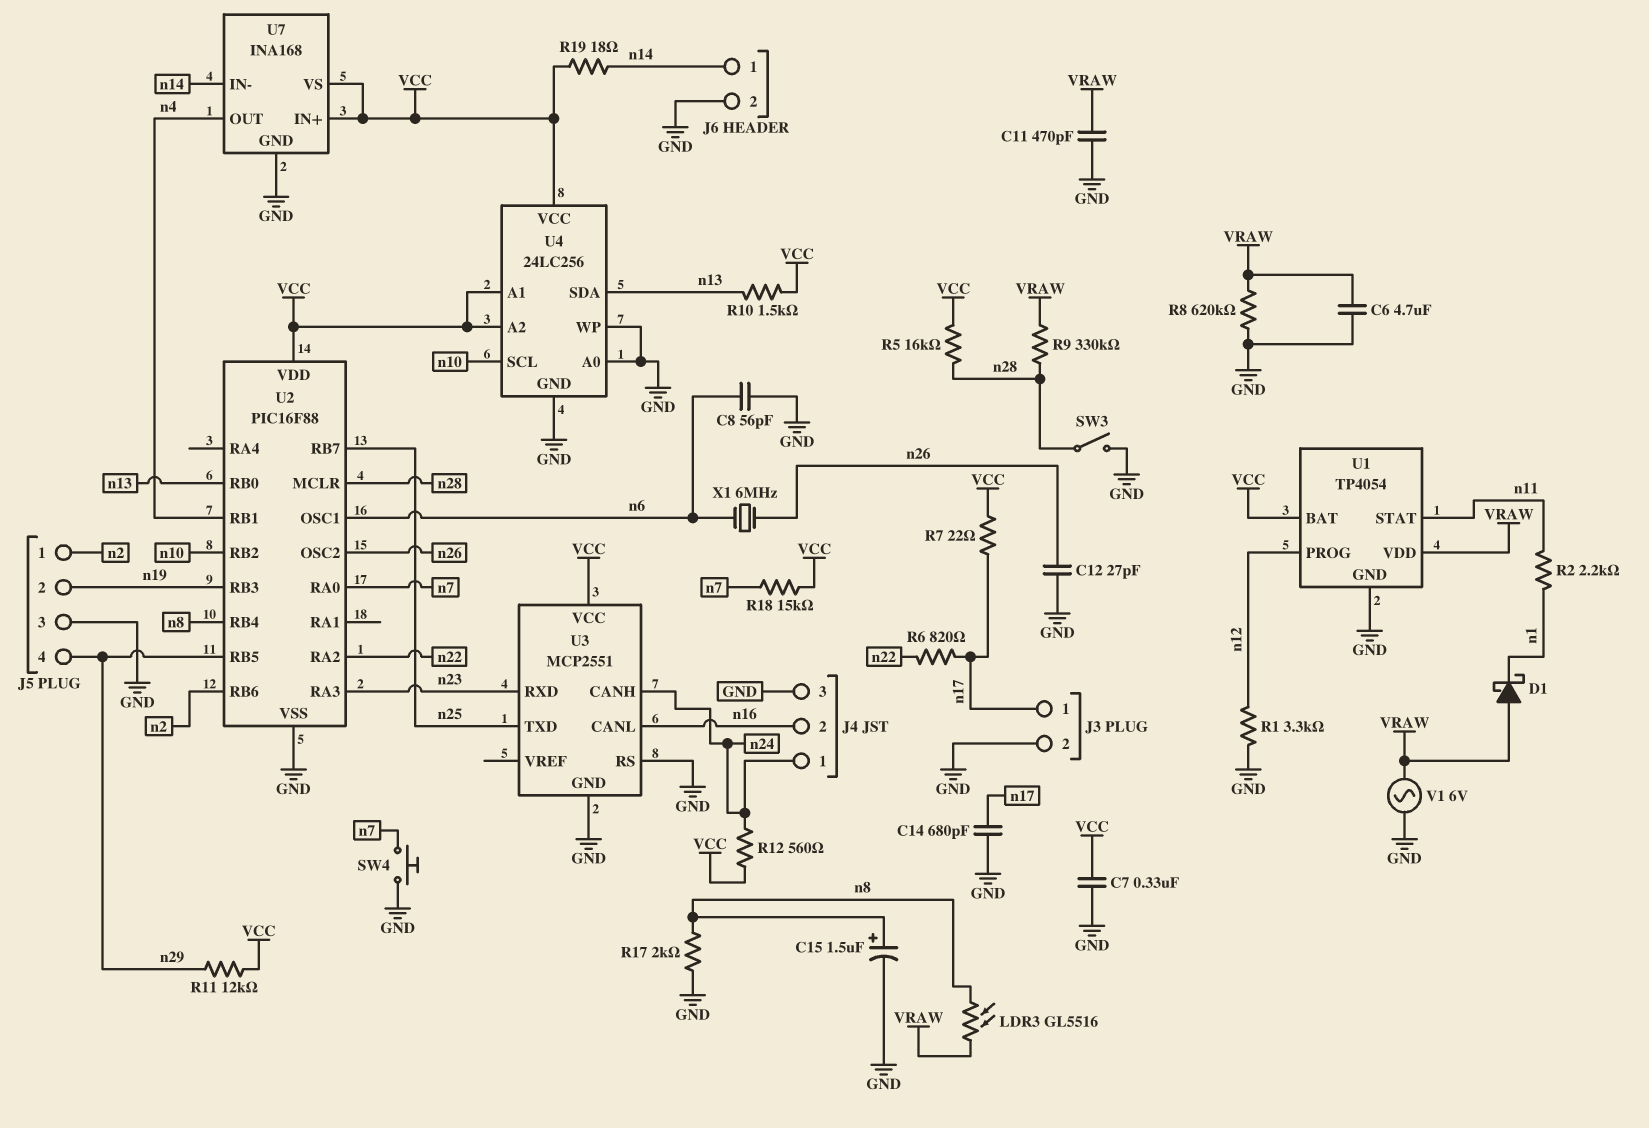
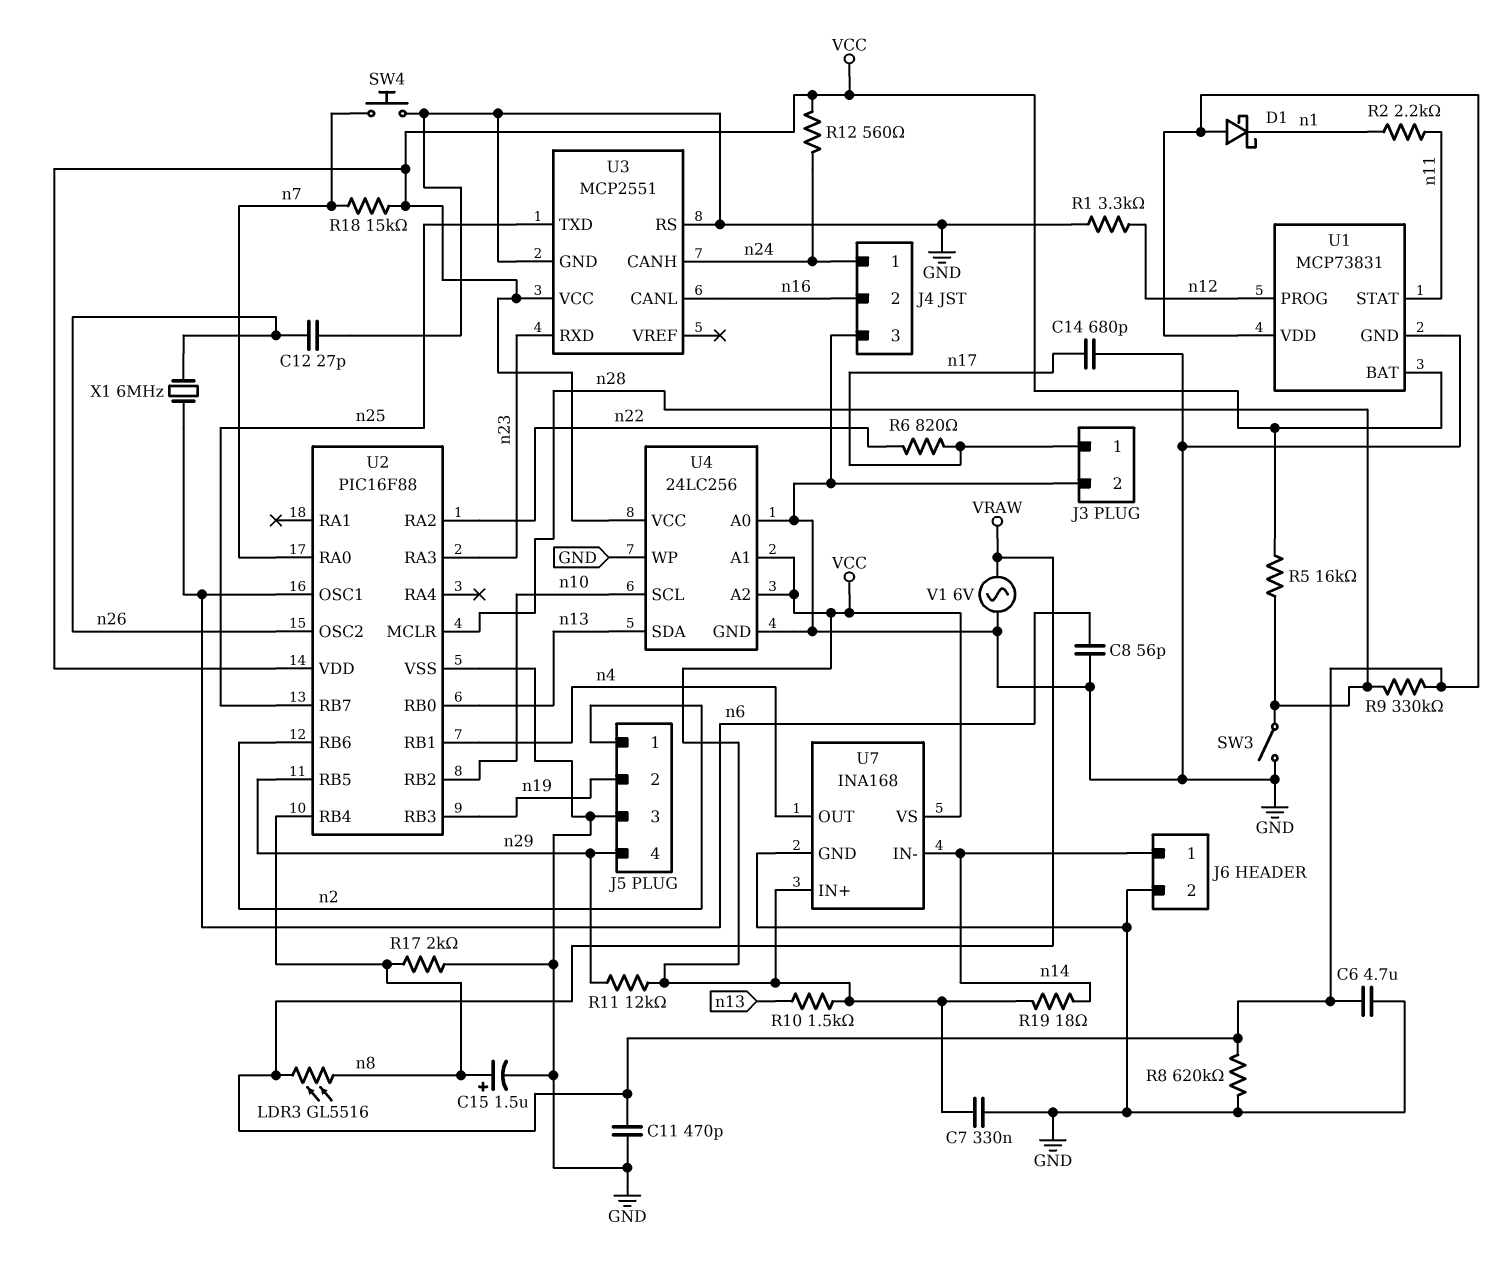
R7: 22 (VCC, n17) -> none
U1: TP4054 -> MCP73831

